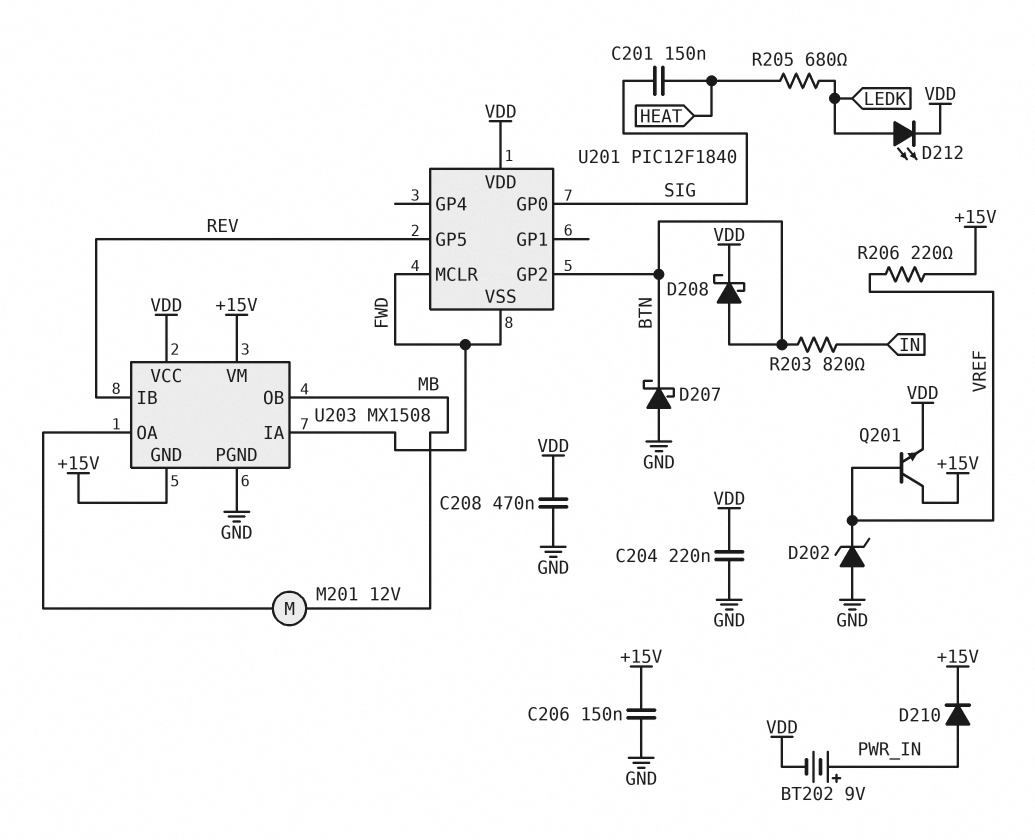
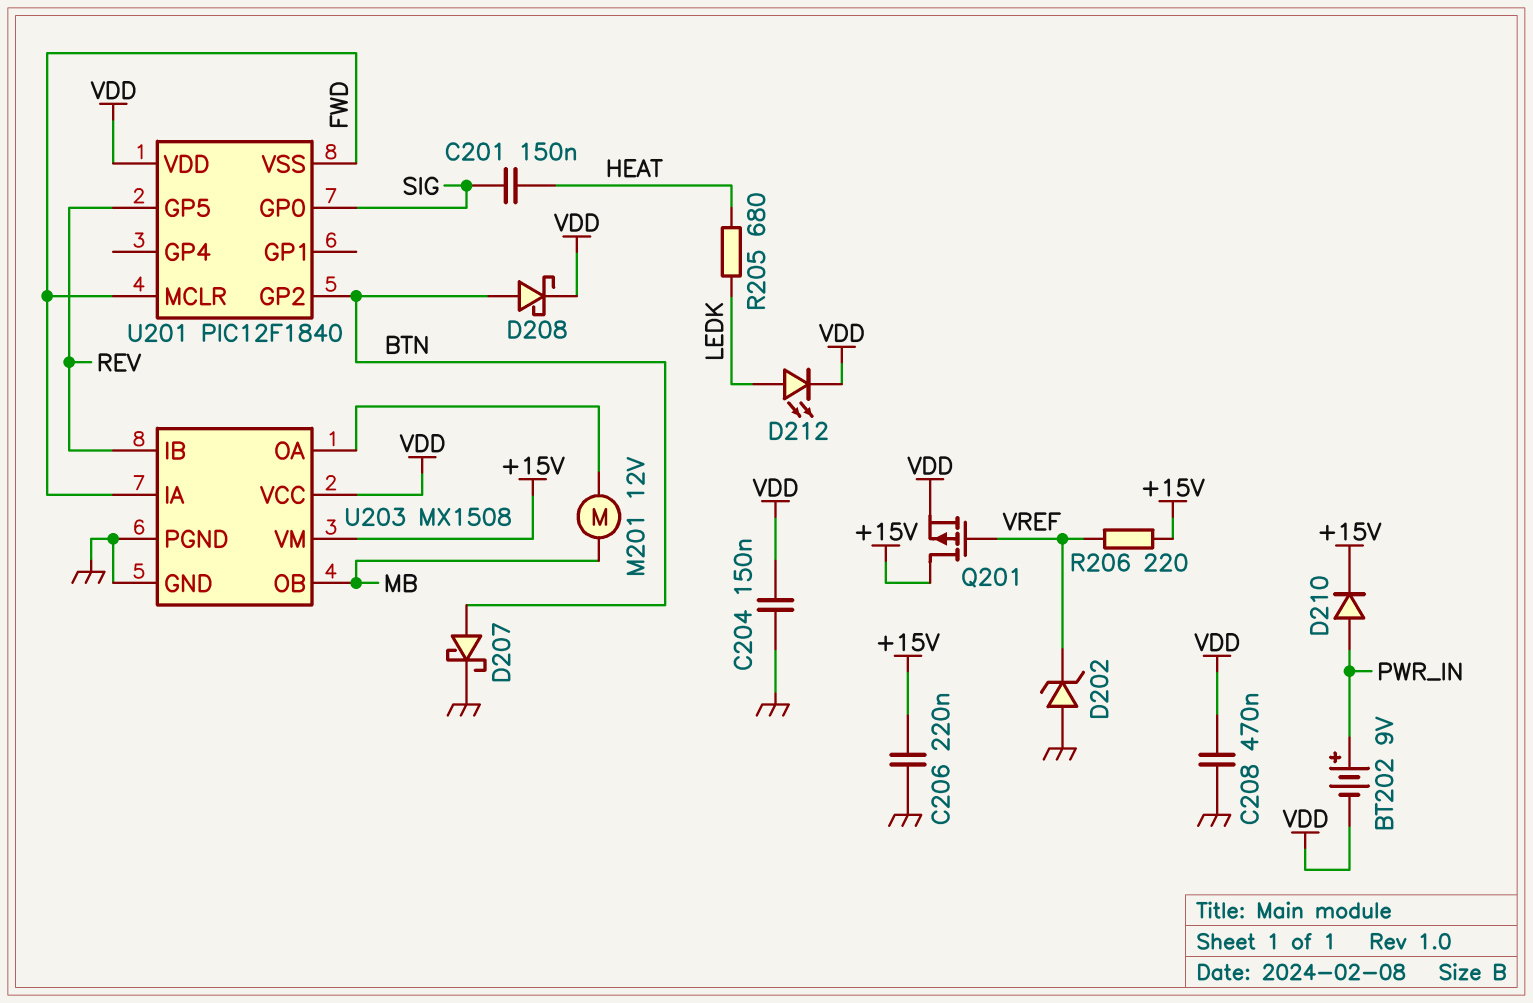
C204: 220nF (GND, VDD) -> 150nF (GND, VDD)
C206: 150nF (+15V, GND) -> 220nF (+15V, GND)
D207: schottky (A GND, K BTN) -> schottky (A BTN, K GND)
Q201: NPN (B VREF, C +15V, E VDD) -> PMOS (G VREF, D +15V, S VDD)
R203: 820 (BTN, IN) -> none
U203 pin GND: +15V -> GND

